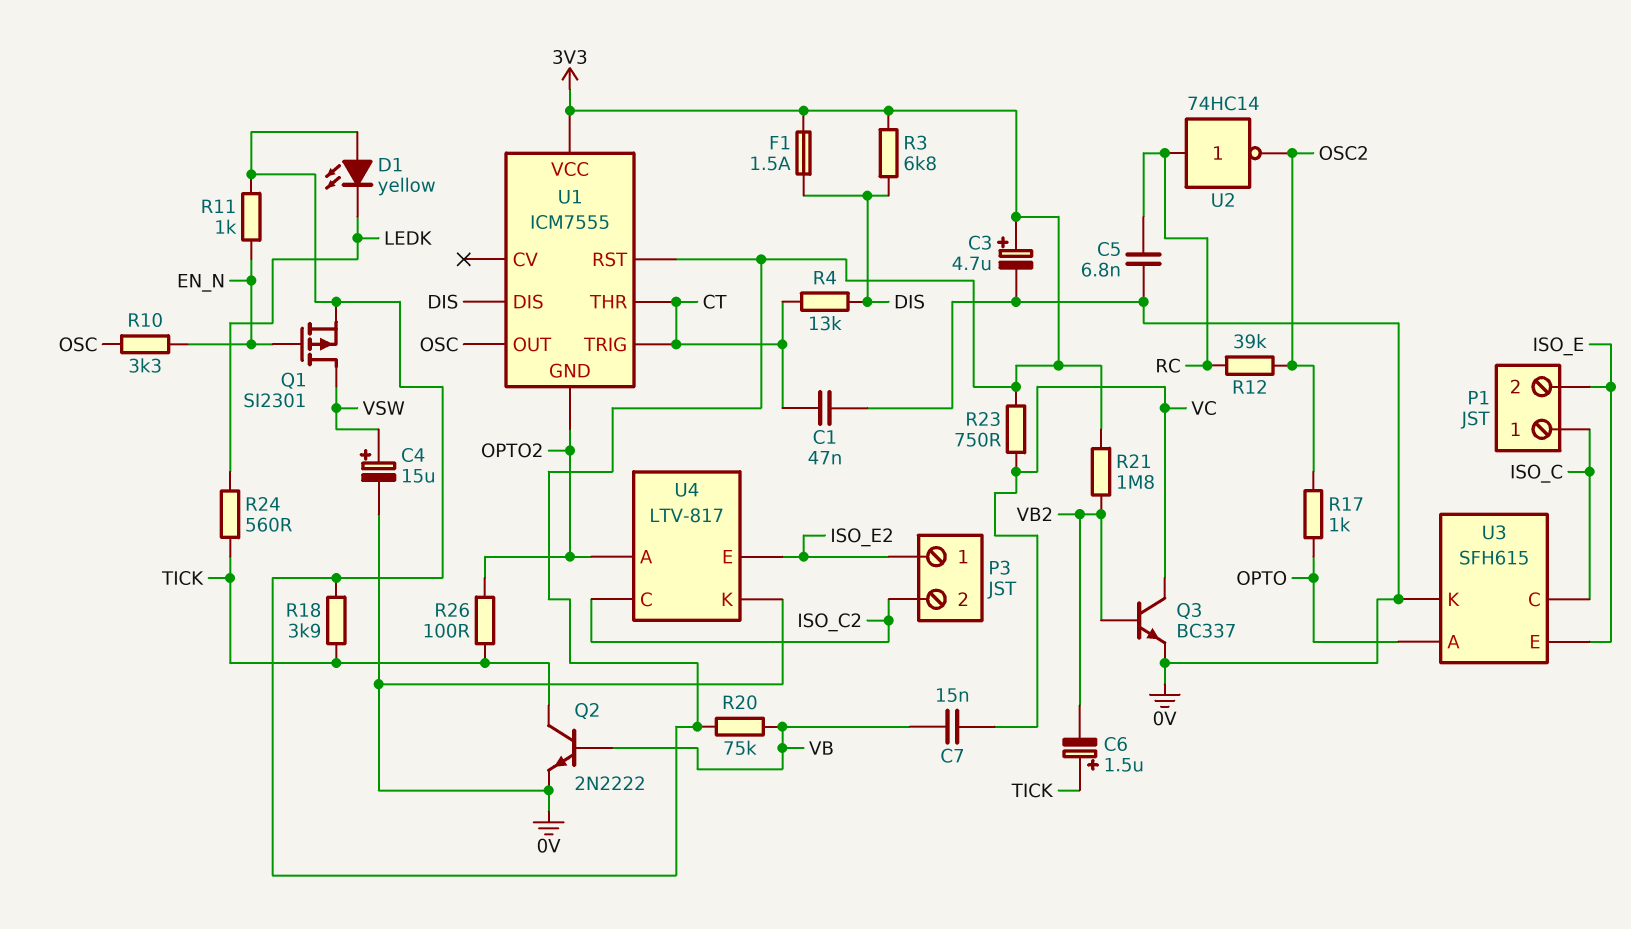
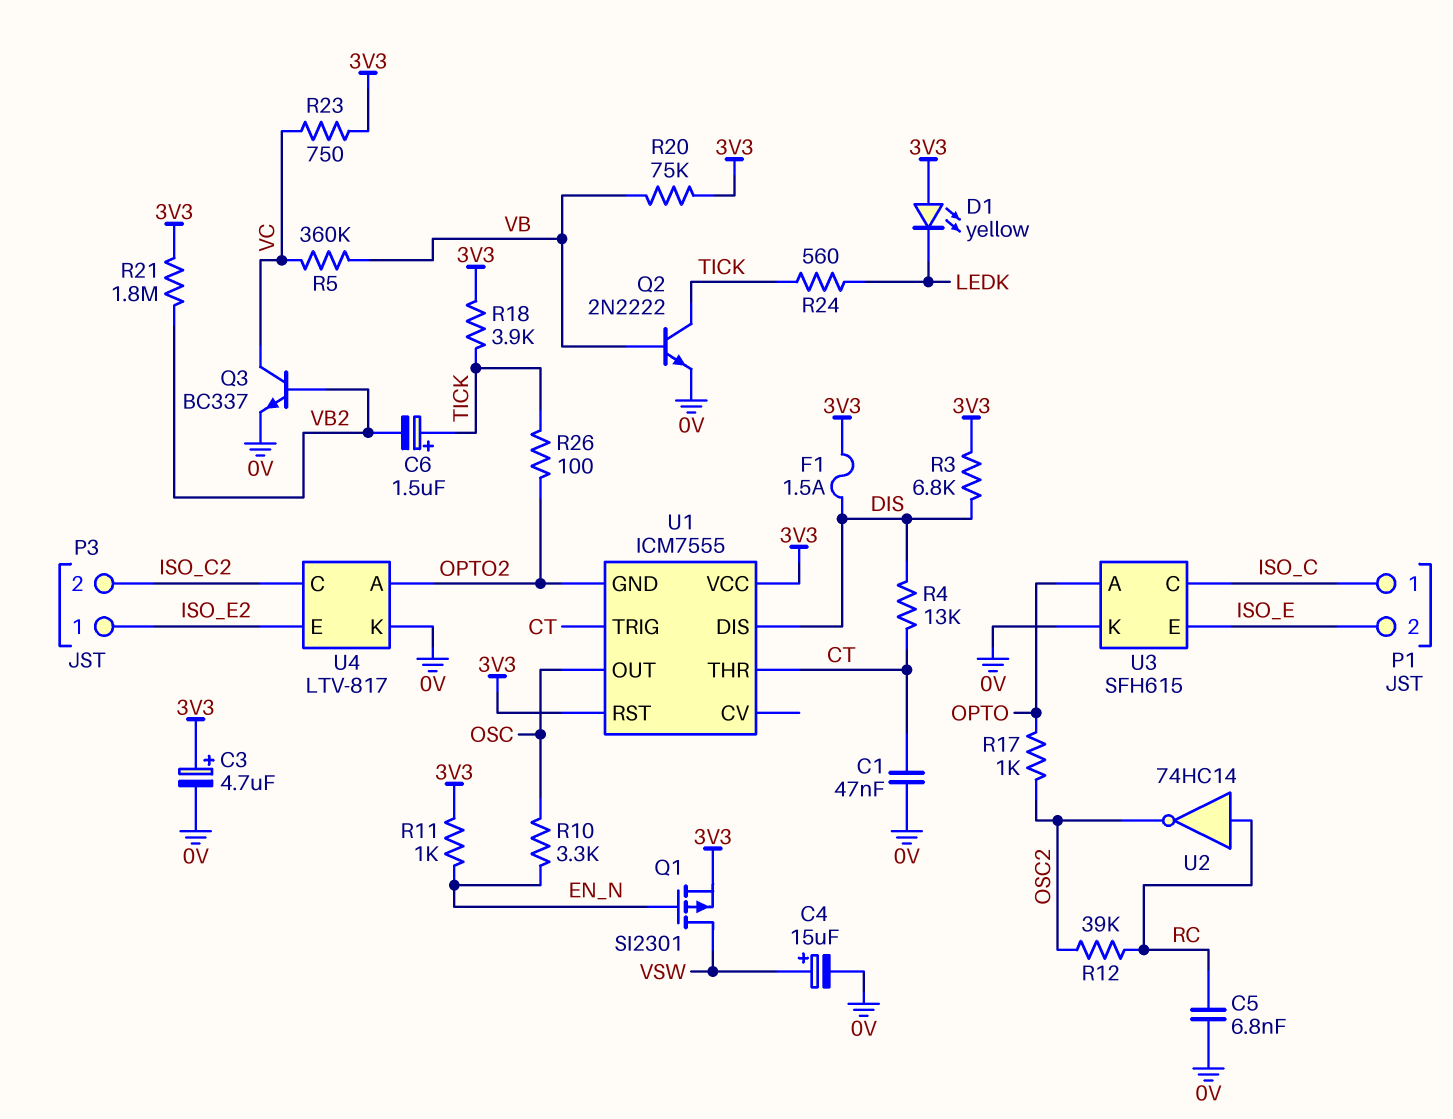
C7: 15nF (VB, VC) -> none
R5: none -> 360k (VB, VC)

